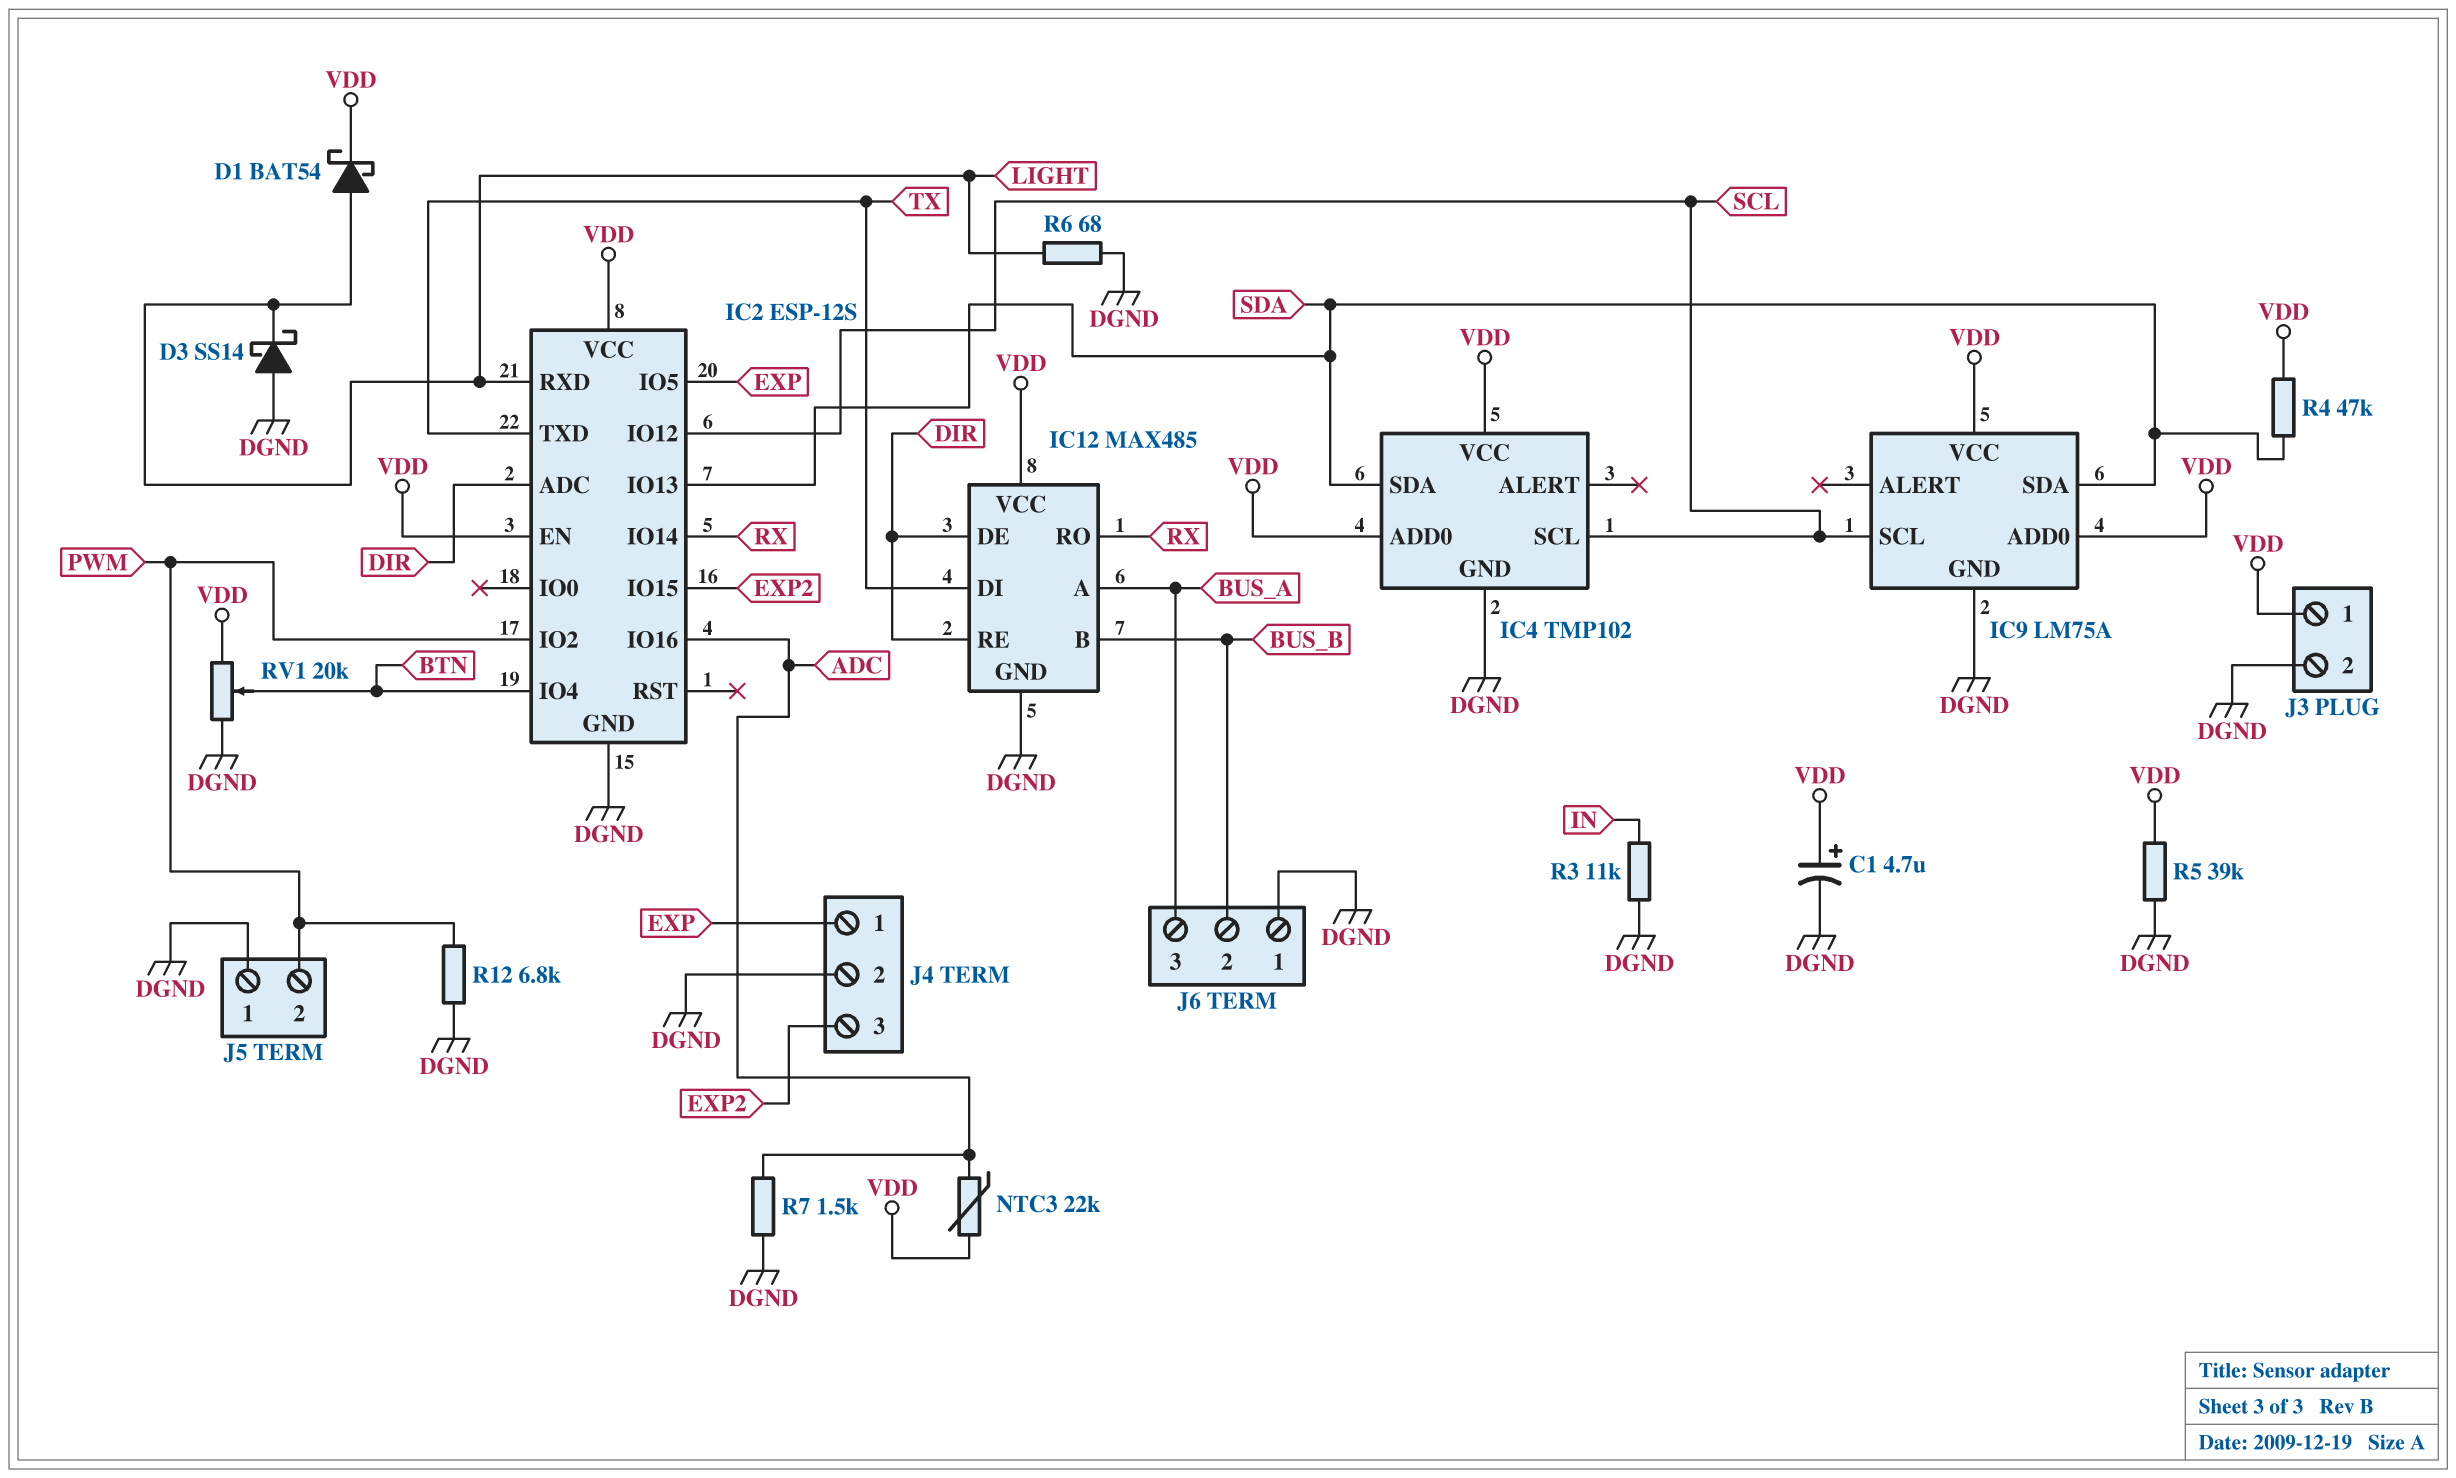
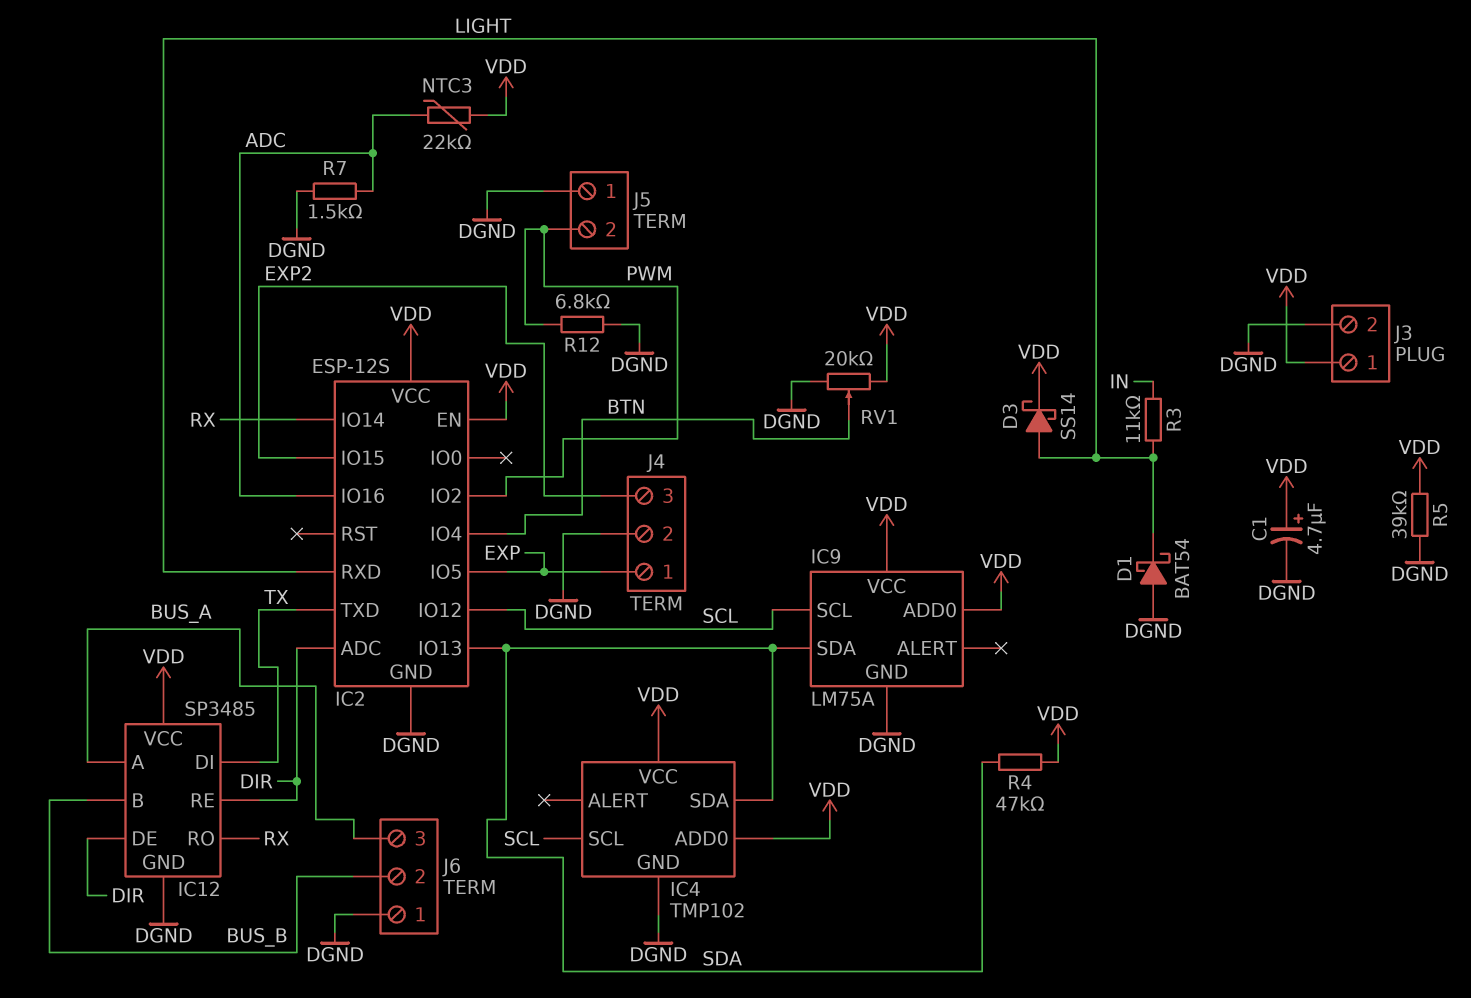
D1: schottky BAT54 (A LIGHT, K VDD) -> schottky BAT54 (A DGND, K LIGHT)
D3: schottky SS14 (A DGND, K LIGHT) -> schottky SS14 (A LIGHT, K VDD)
IC12: MAX485 -> SP3485
R3: 11k (DGND, IN) -> 11k (IN, LIGHT)
R6: 68 (DGND, LIGHT) -> none

